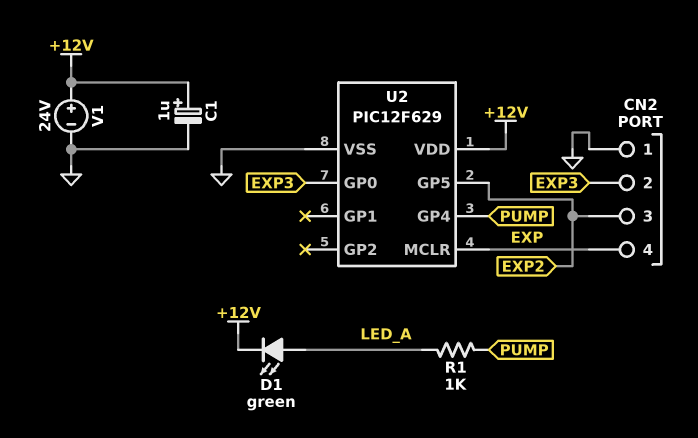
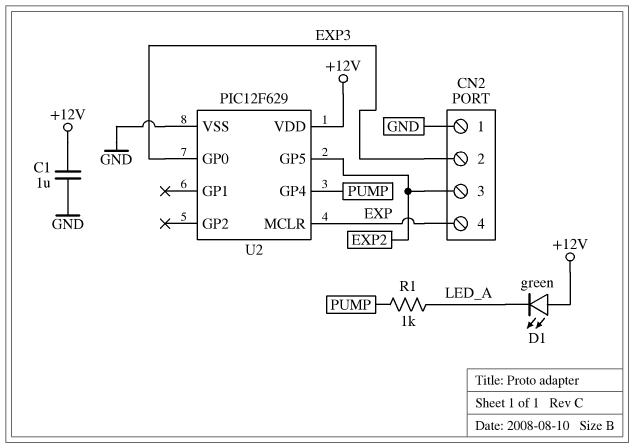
C1: 1uF (plus +12V, minus GND) -> 1uF (+12V, GND)
D1: LED green (A LED_A, K +12V) -> LED green (A +12V, K LED_A)
V1: 24V (plus +12V, minus GND) -> none

